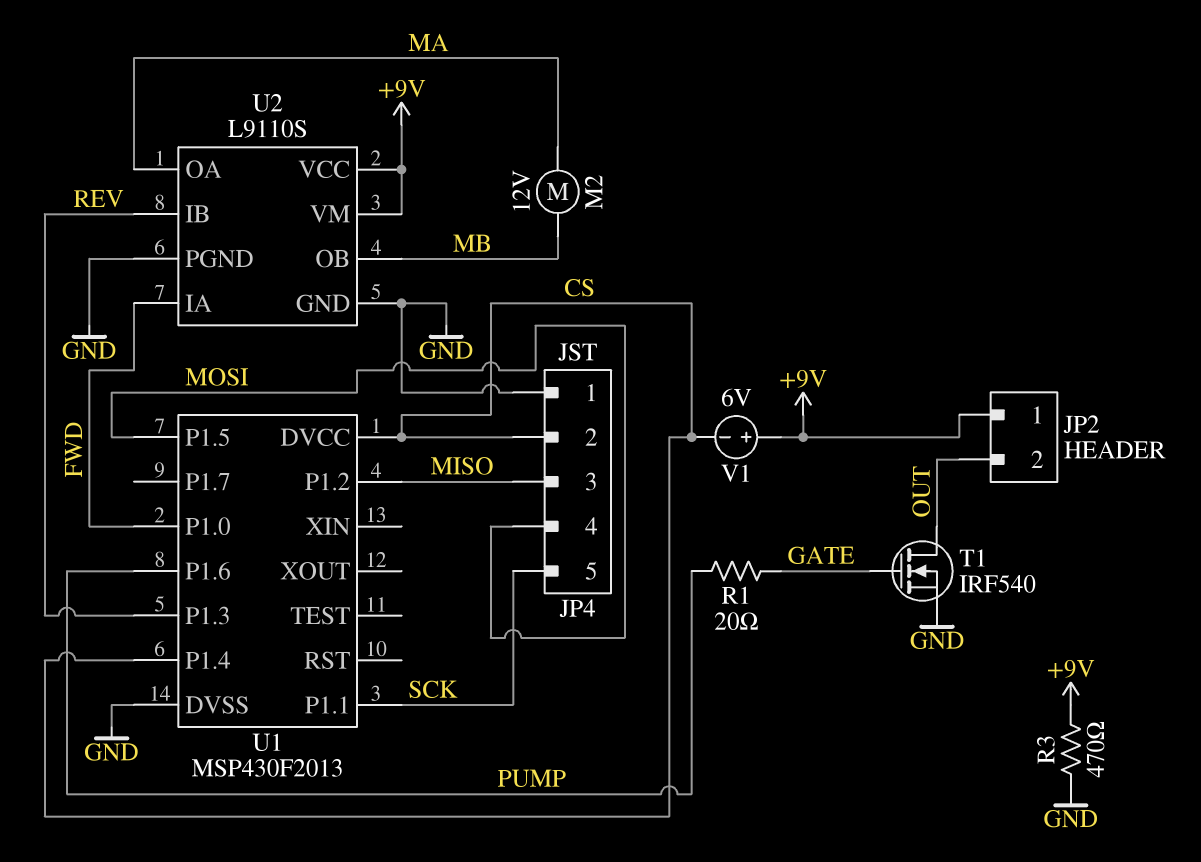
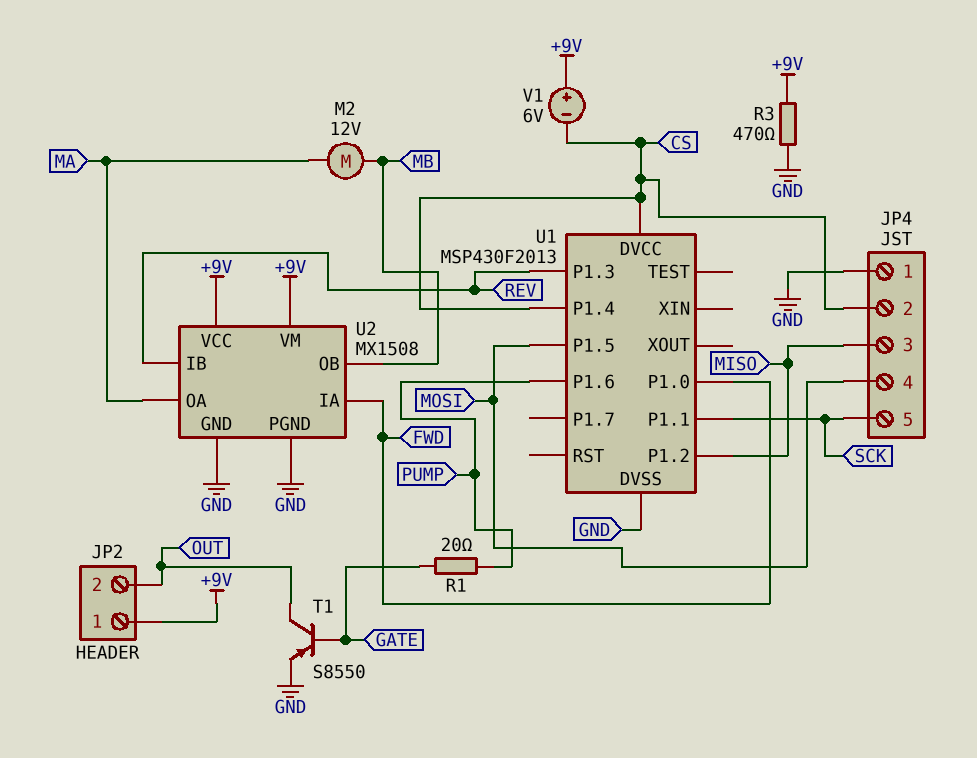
T1: NMOS IRF540 (G GATE, D OUT, S GND) -> PNP S8550 (B GATE, C OUT, E GND)
U2: L9110S -> MX1508

